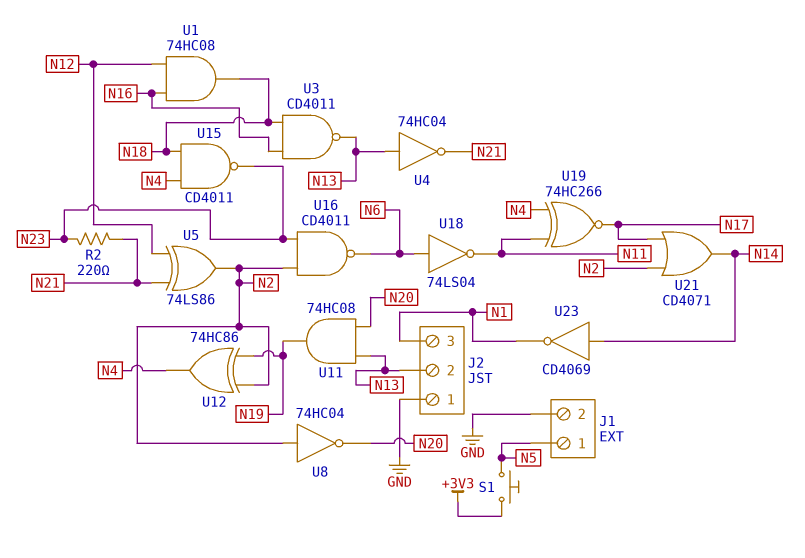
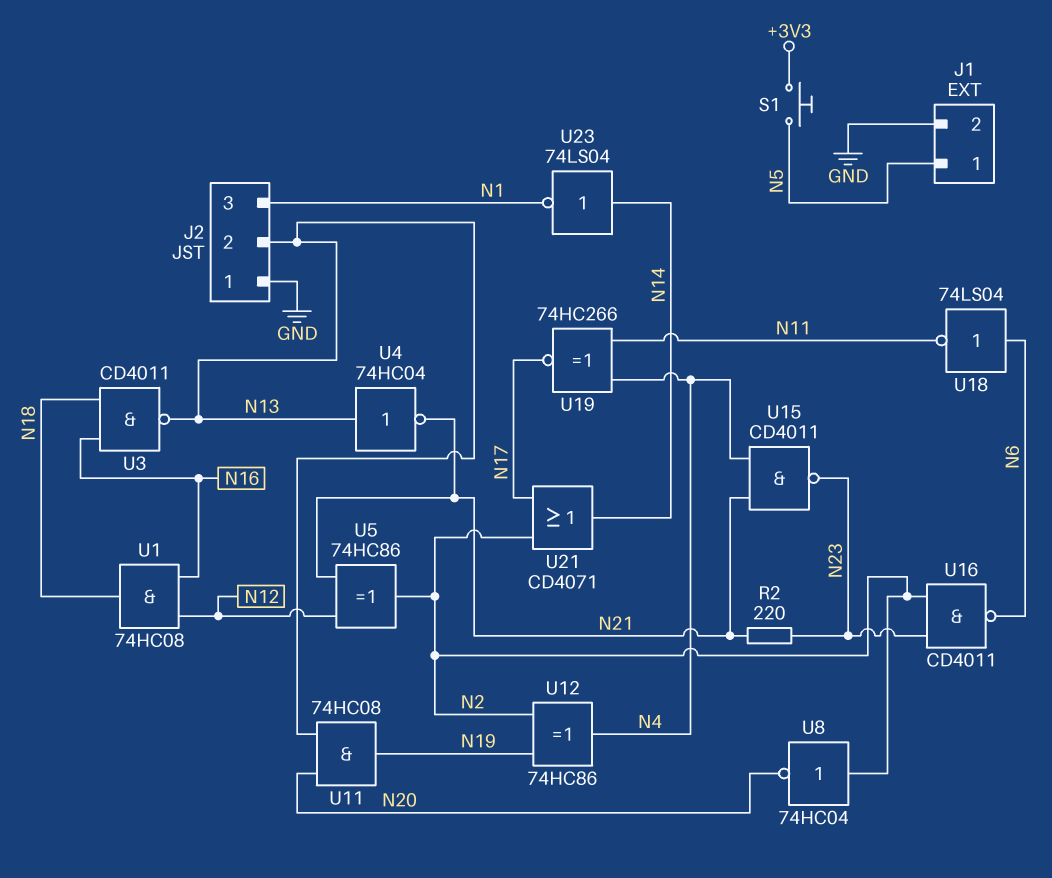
U5: XOR 74LS86 (in N12, in N21, out N2) -> XOR 74HC86 (in N12, in N21, out N2)
U15: NAND CD4011 (in N4, in N18, out N23) -> NAND CD4011 (in N4, in N21, out N23)
U23: NOT CD4069 (in N14, out N1) -> NOT 74LS04 (in N14, out N1)

